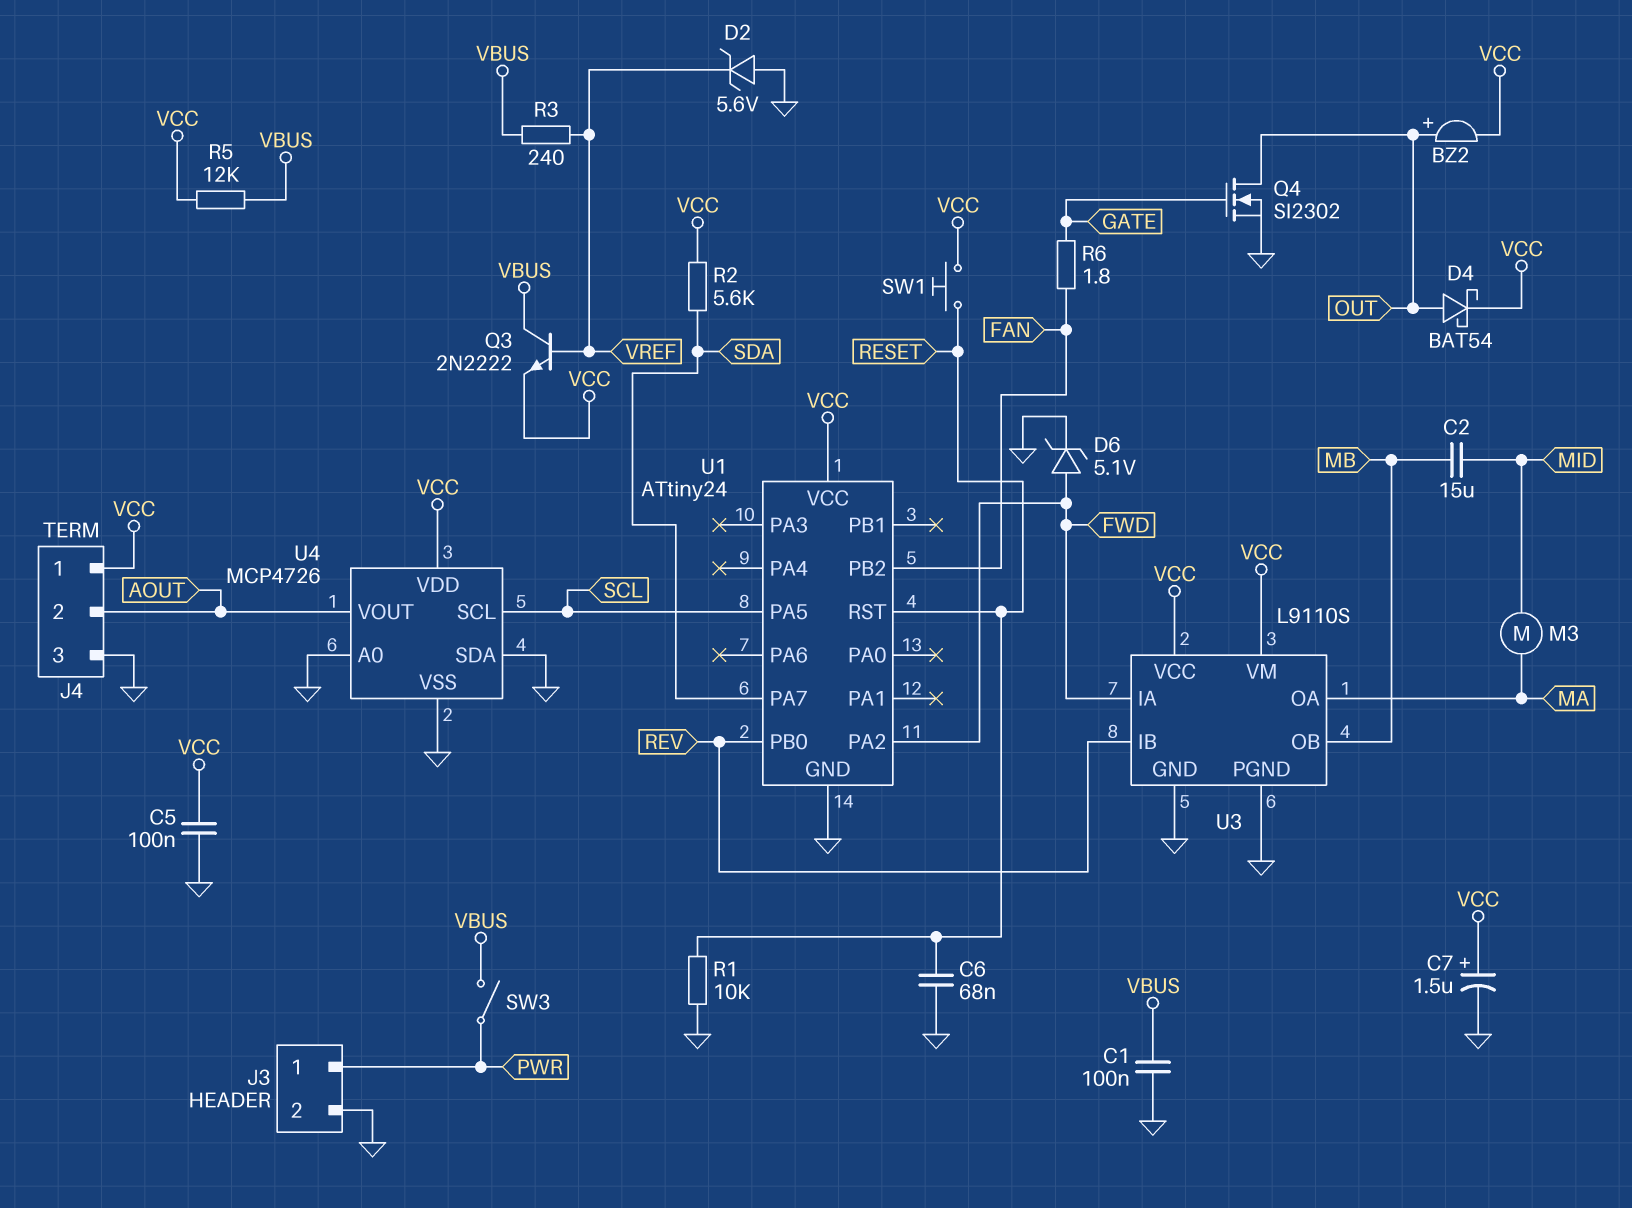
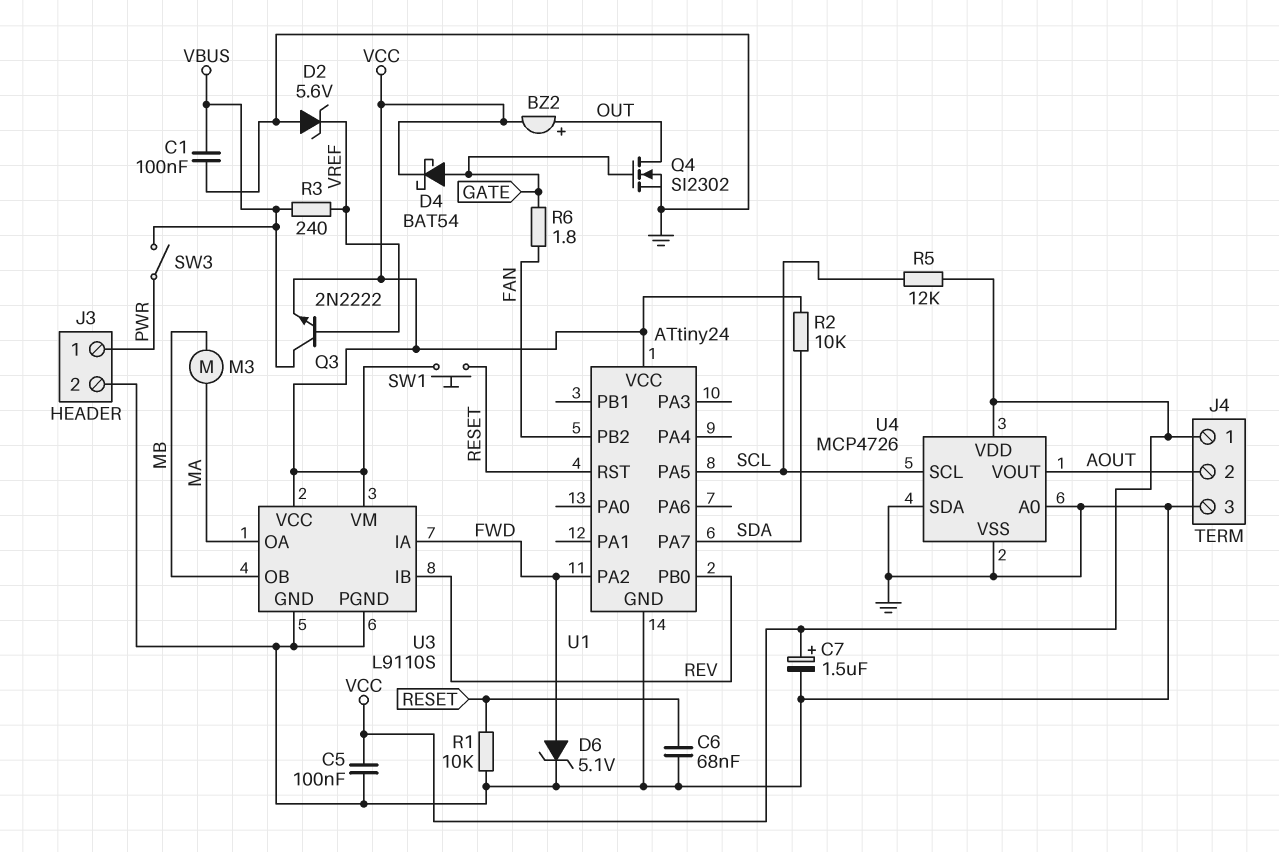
C2: 15uF (MB, MID) -> none
D4: schottky BAT54 (A OUT, K VCC) -> schottky BAT54 (A GATE, K VCC)
M3: motor (MA, MID) -> motor (MA, MB)
R2: 5.6k (SDA, VCC) -> 10k (SDA, VCC)
R5: 12k (VBUS, VCC) -> 12k (SCL, VCC)

